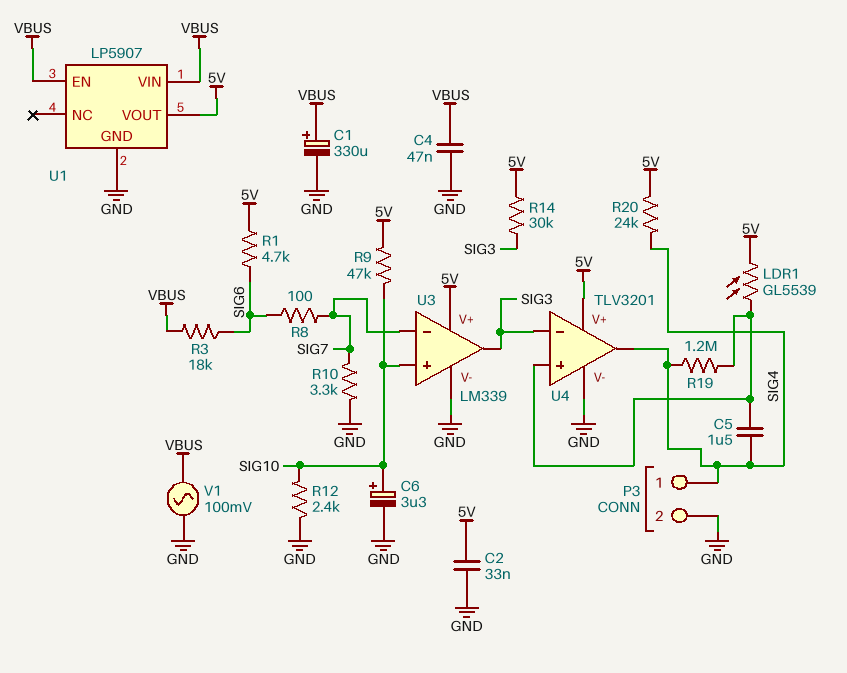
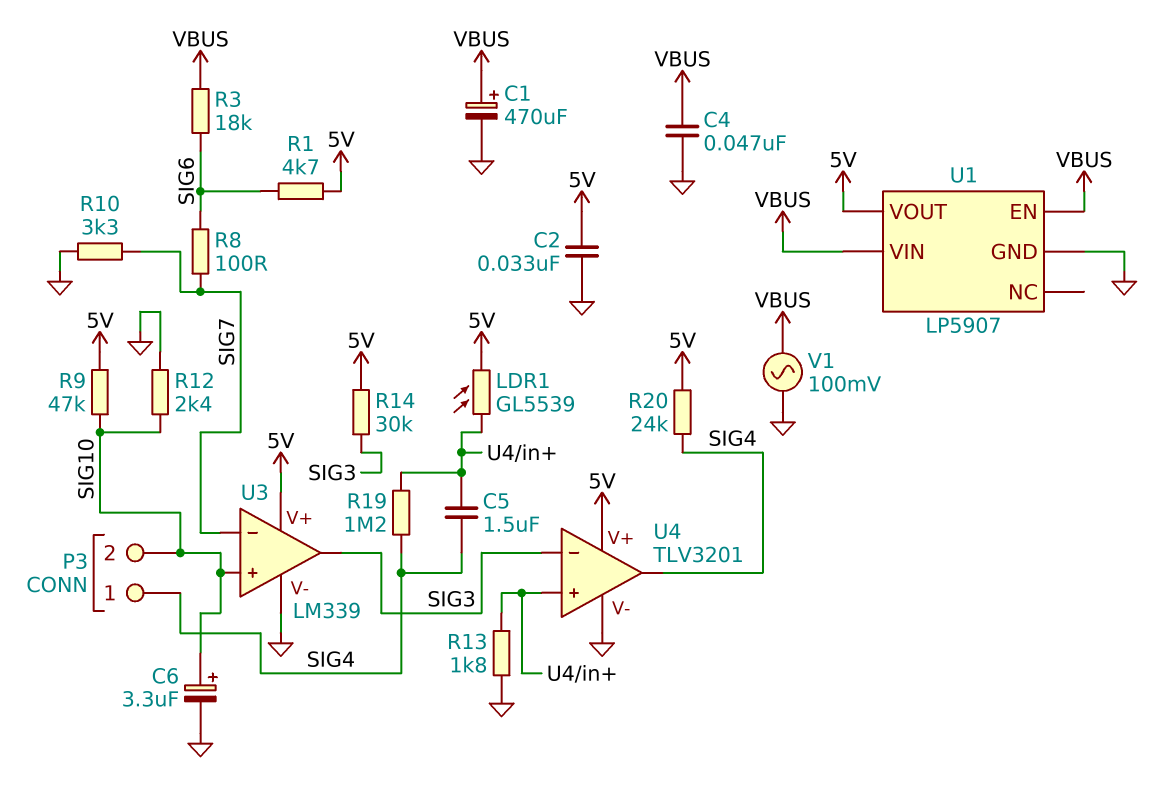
C1: 330uF (plus VBUS, minus GND) -> 470uF (plus VBUS, minus GND)
P3 pin 2: GND -> SIG10
R13: none -> 1.8k (GND, U4/in+)

